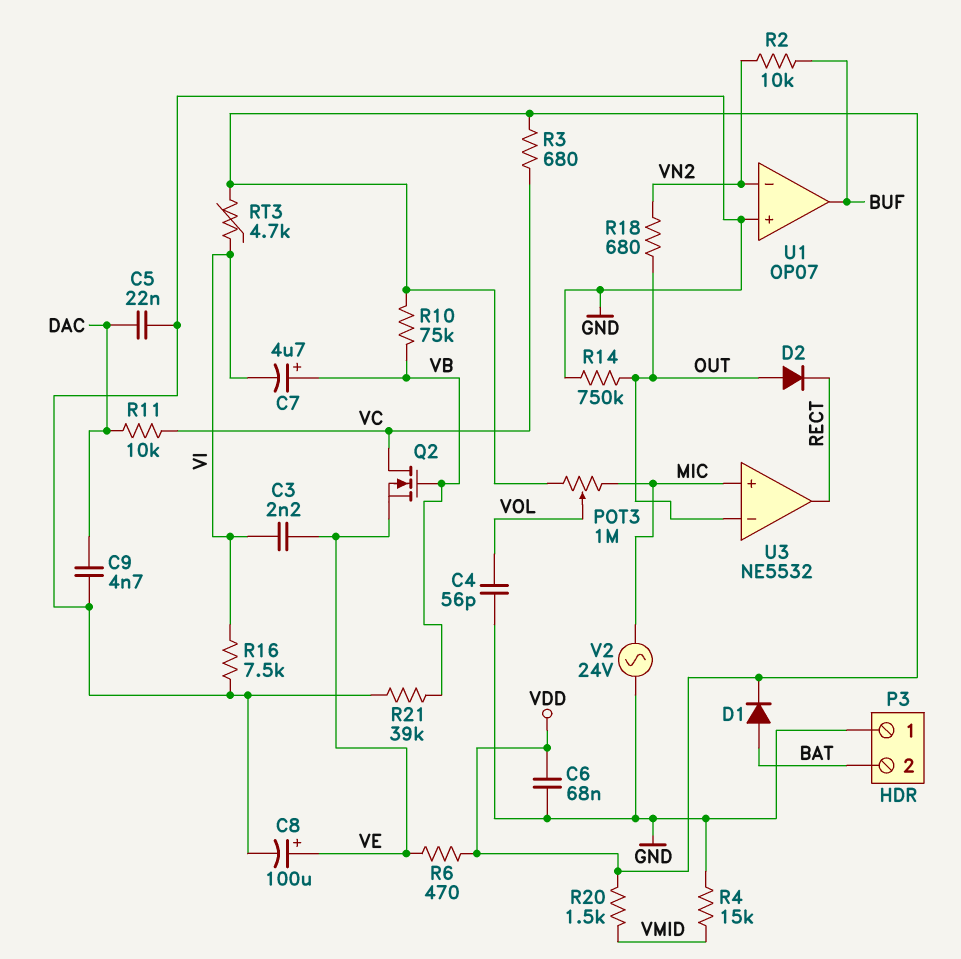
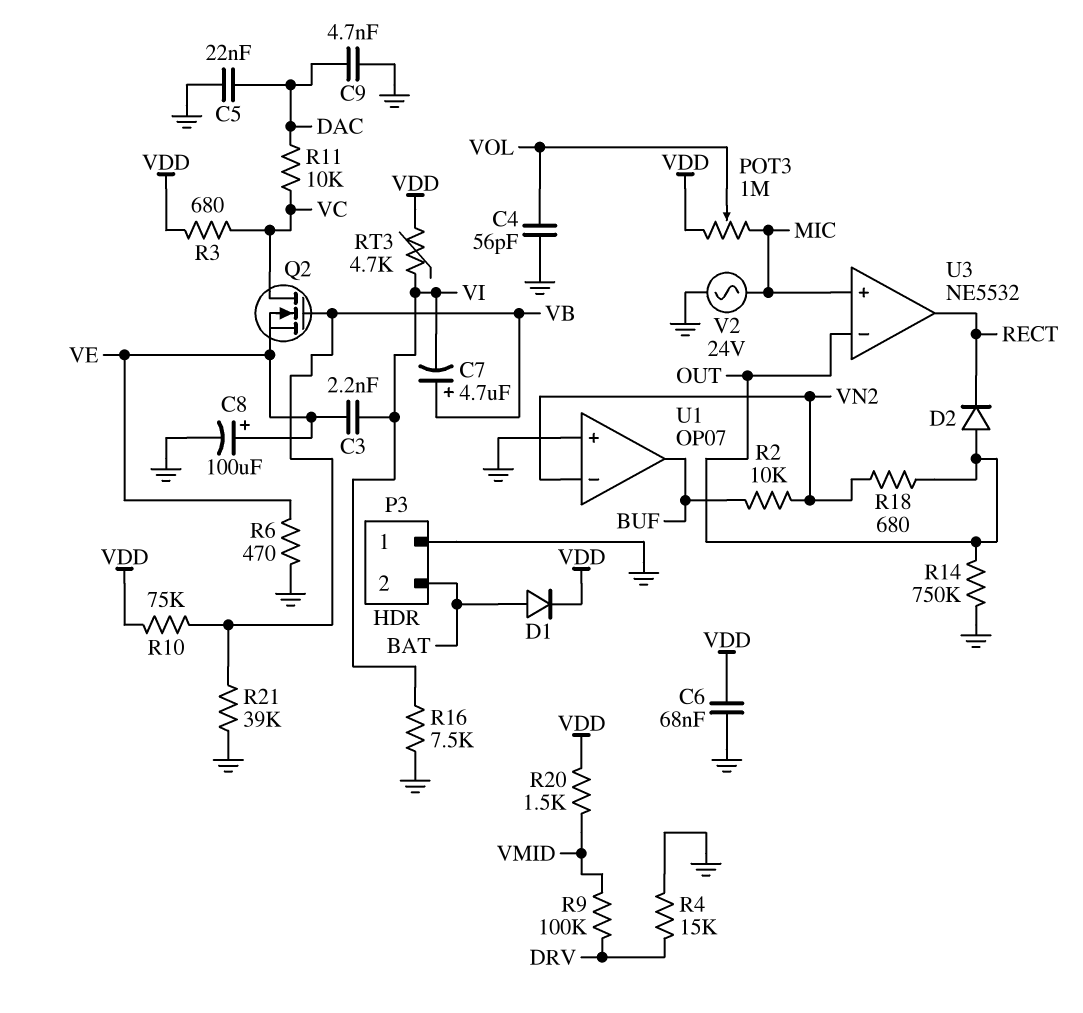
R4: 15k (GND, VMID) -> 15k (DRV, GND)
R6: 470 (VDD, VE) -> 470 (GND, VE)
R9: none -> 100k (DRV, VMID)

